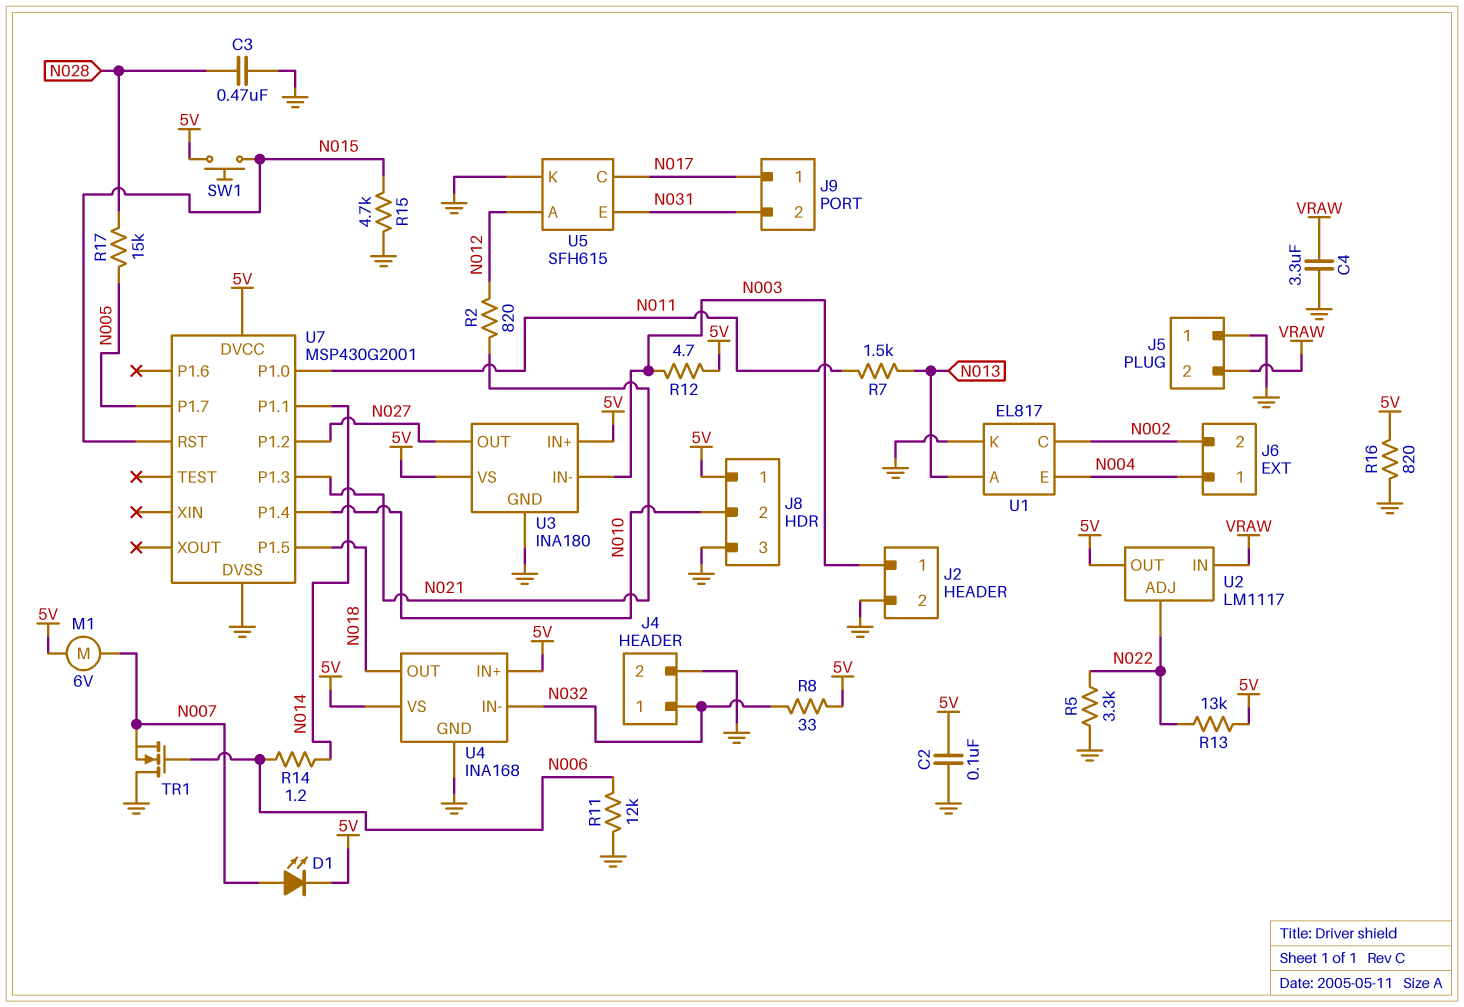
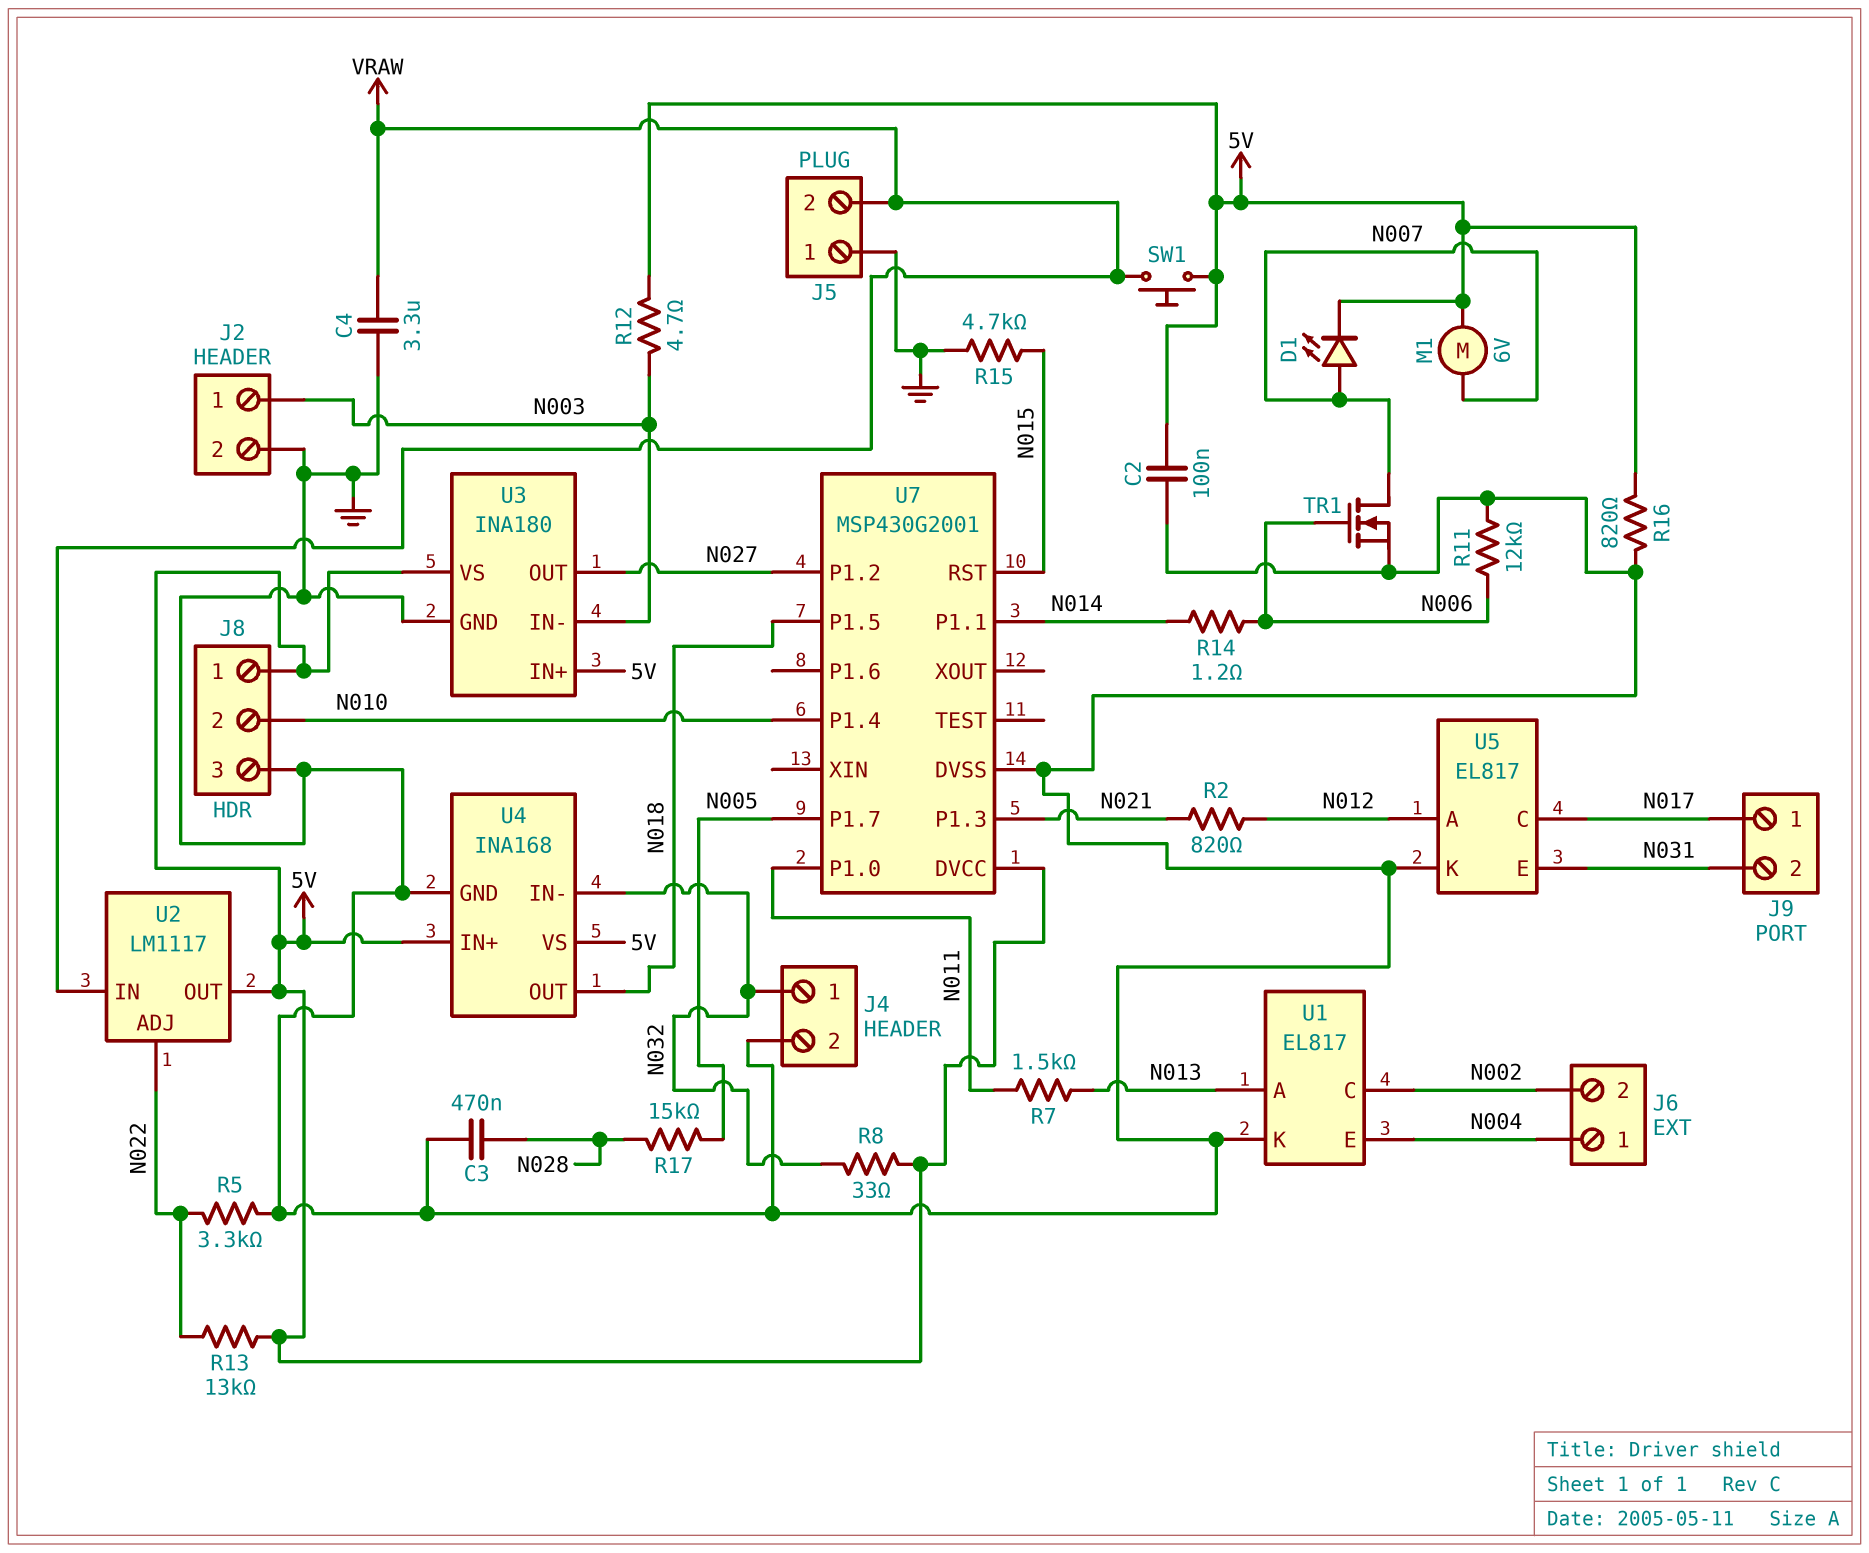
SW1: button (5V, N015) -> button (5V, VRAW)
TR1: NMOS (G N006, D GND, S N007) -> NMOS (G N006, D N007, S GND)
U5: SFH615 -> EL817

